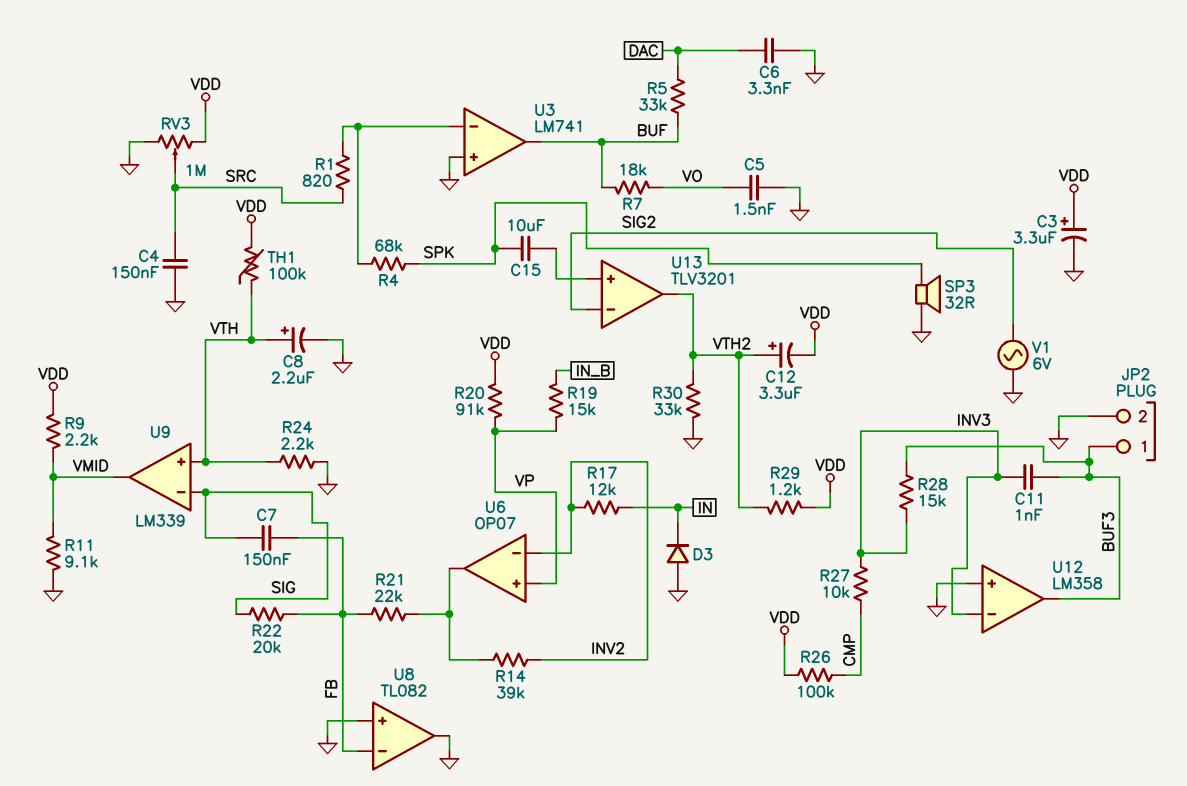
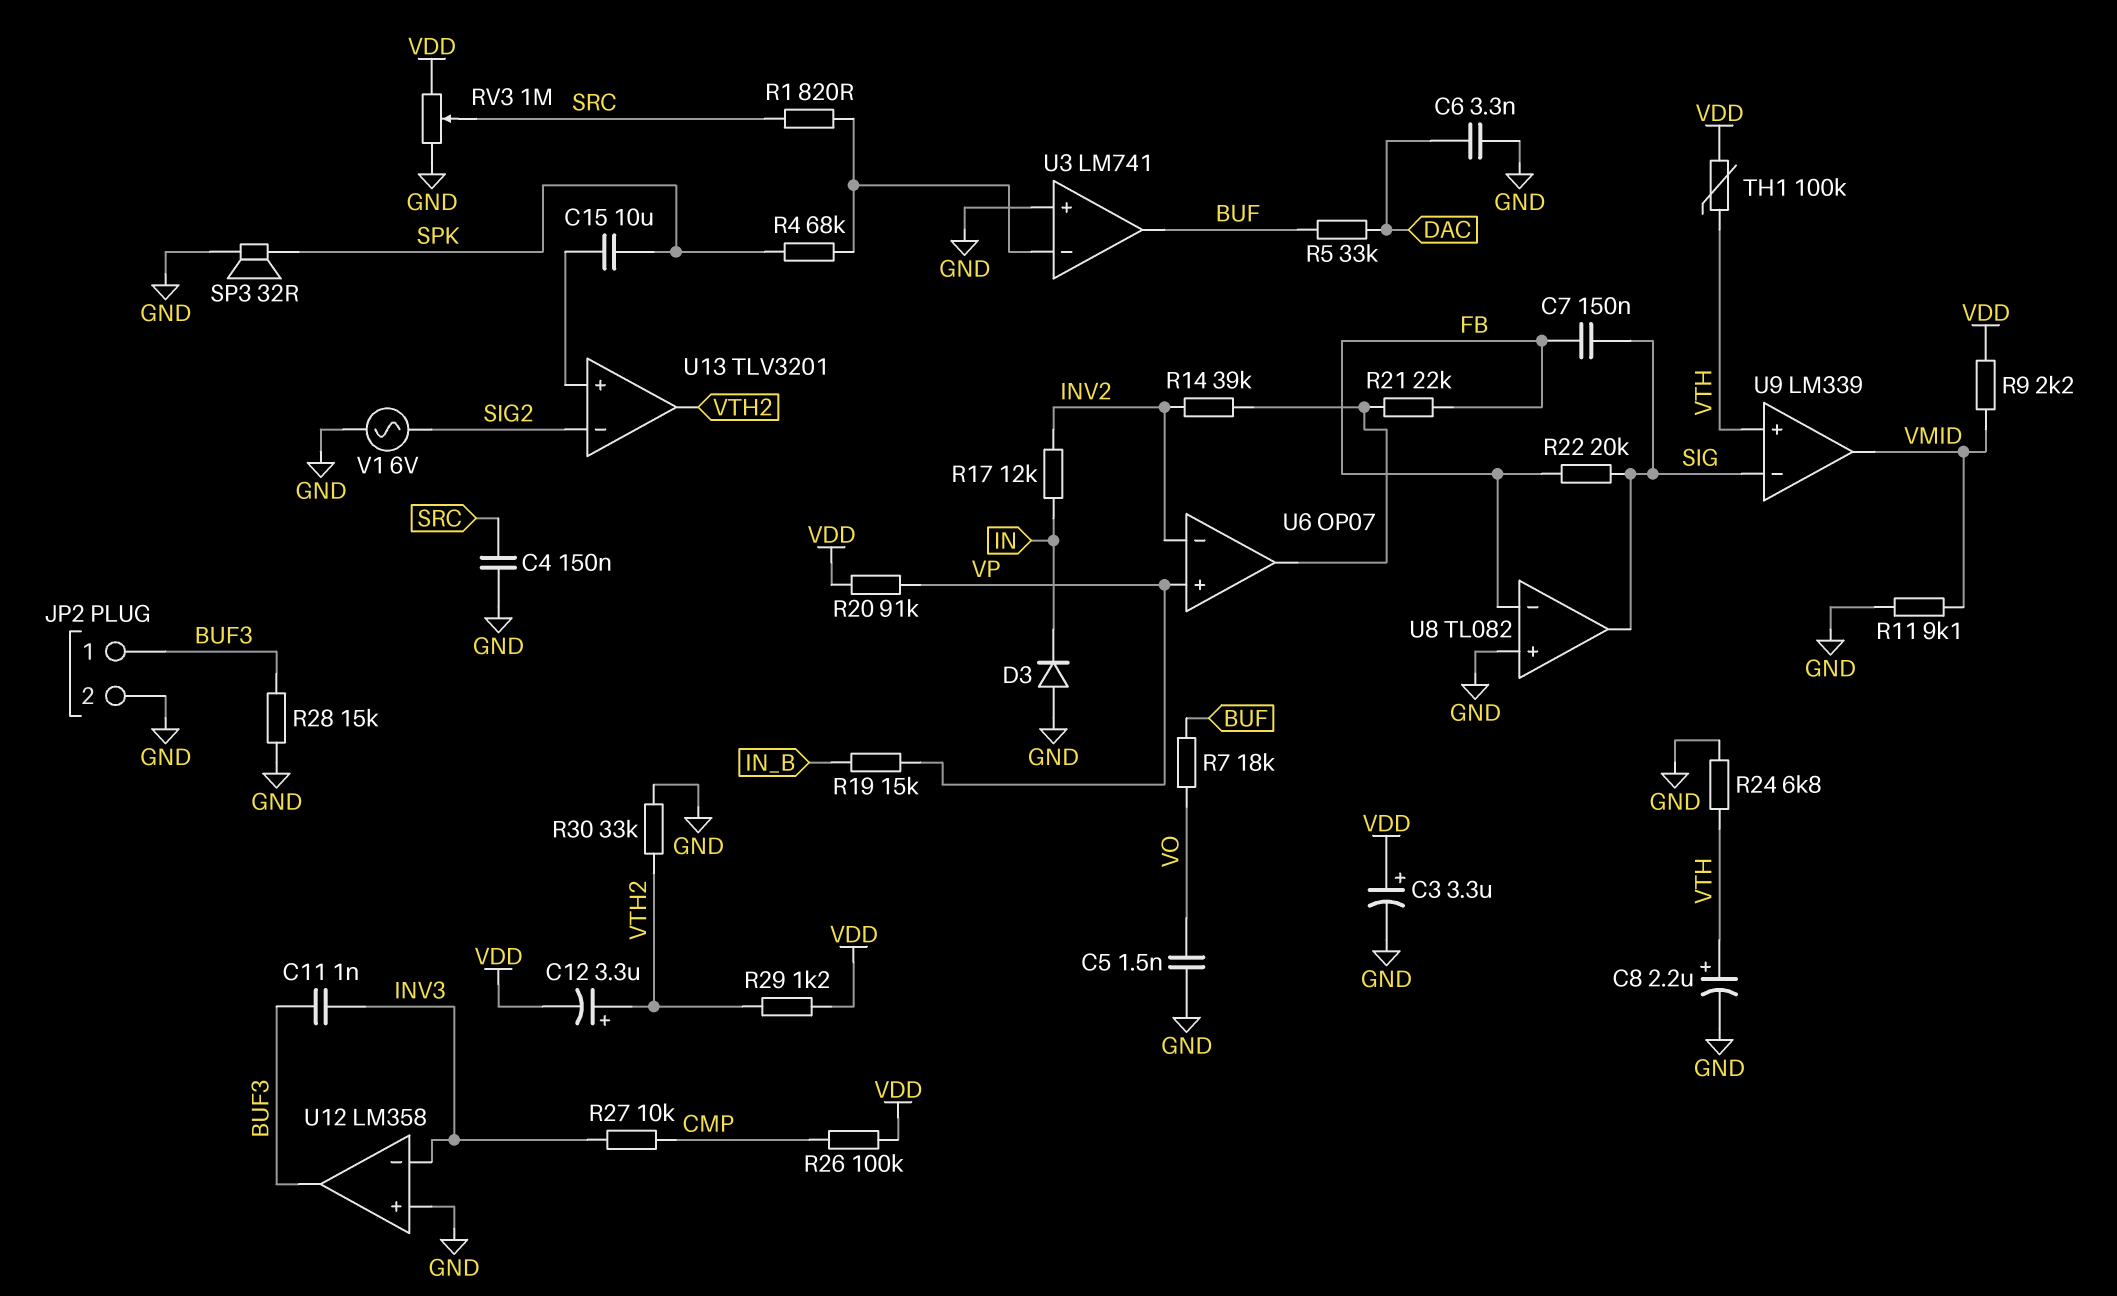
R24: 2.2k (GND, VTH) -> 6.8k (GND, VTH)
R28: 15k (BUF3, INV3) -> 15k (BUF3, GND)
U8 pin out: GND -> SIG

